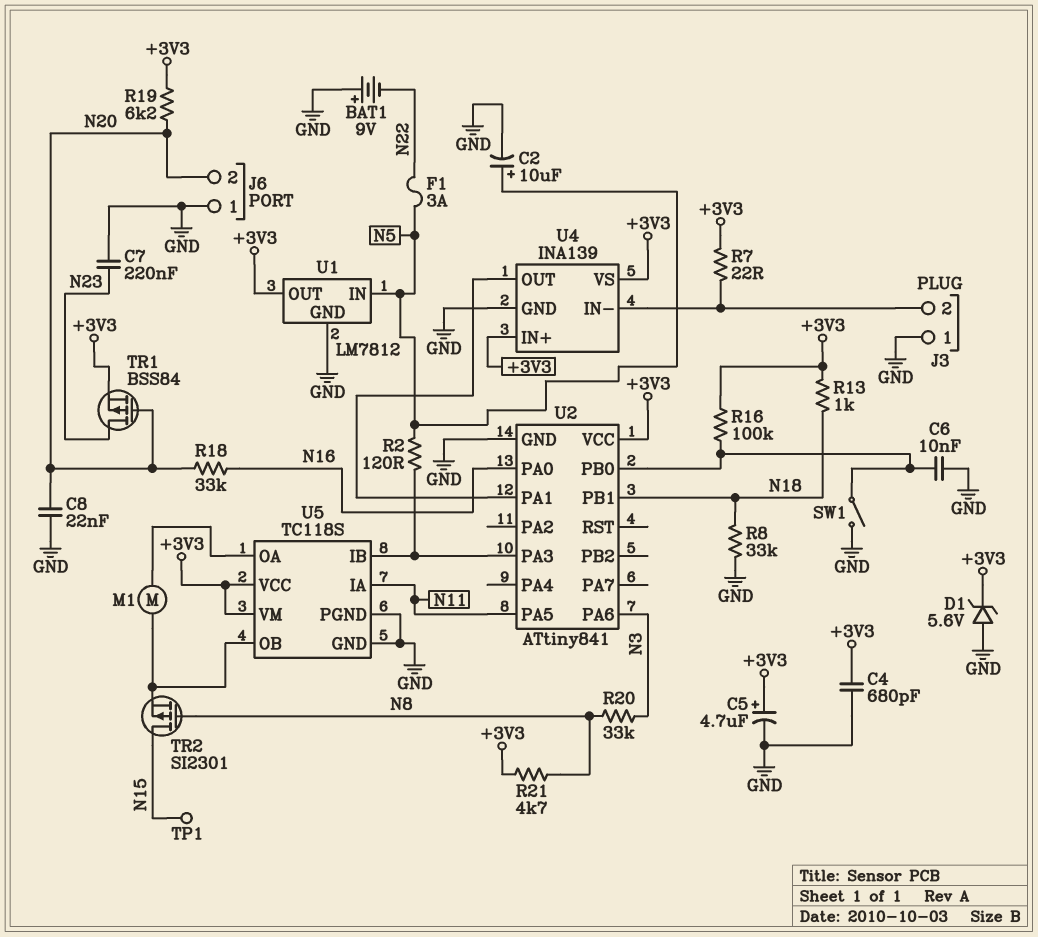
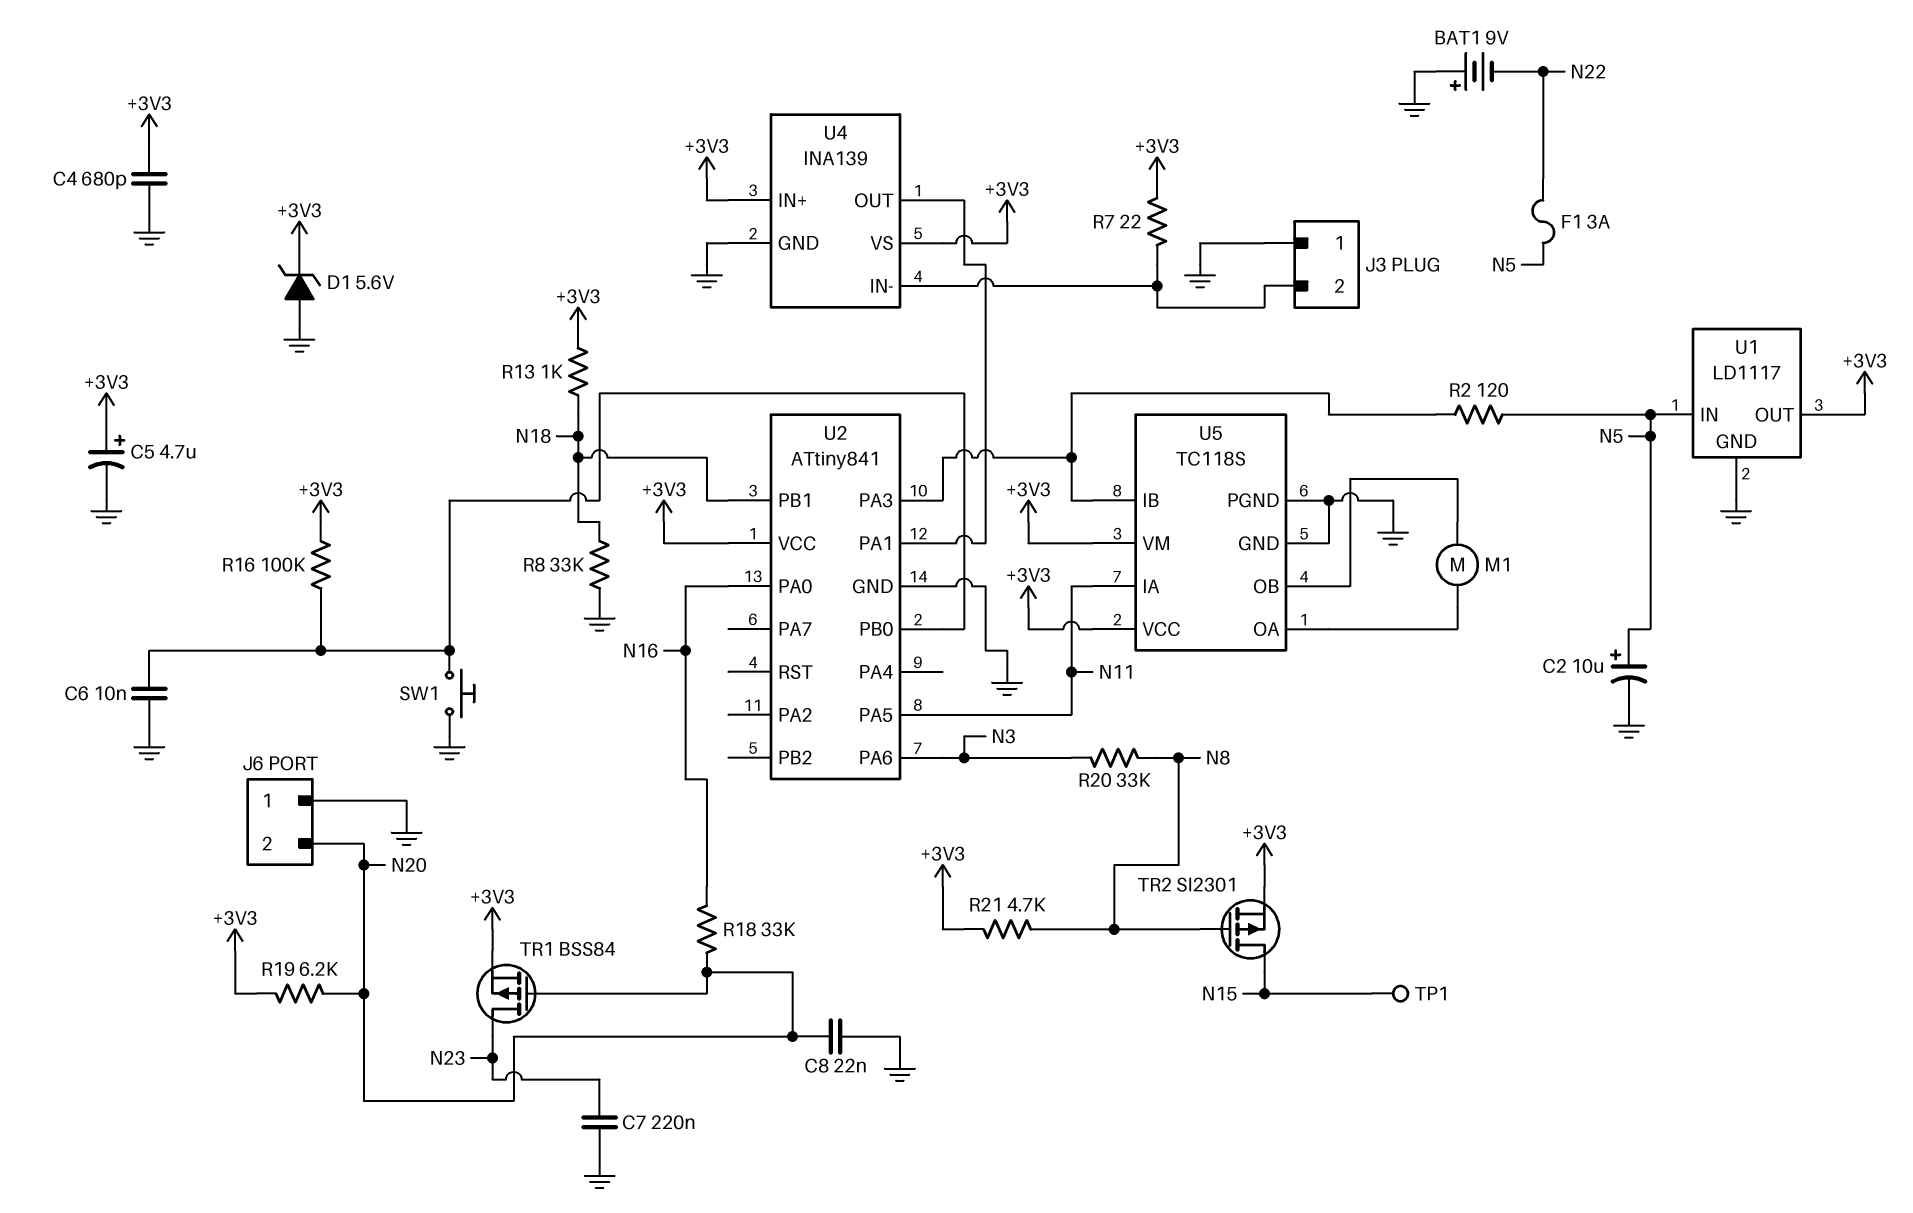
SW1: switch (GND, U2/PB0) -> button (GND, U2/PB0)
TR2: PMOS SI2301 (G N8, D N15, S U5/OB) -> PMOS SI2301 (G N8, D N15, S +3V3)
U1: LM7812 -> LD1117

